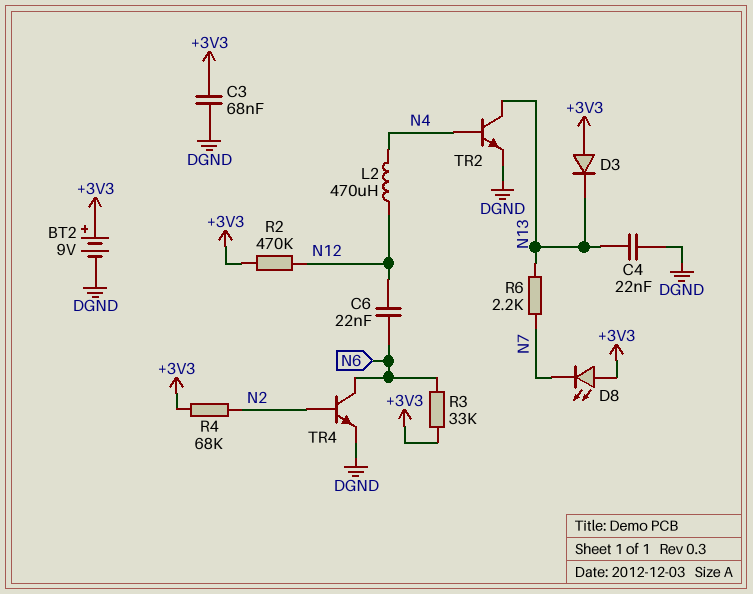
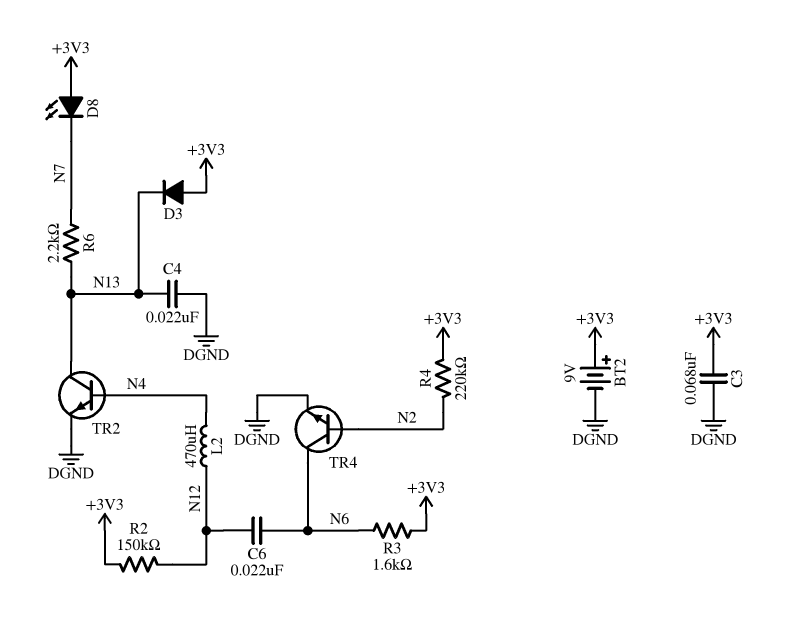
R2: 470k (+3V3, N12) -> 150k (+3V3, N12)
R3: 33k (+3V3, N6) -> 1.6k (+3V3, N6)
R4: 68k (+3V3, N2) -> 220k (+3V3, N2)

